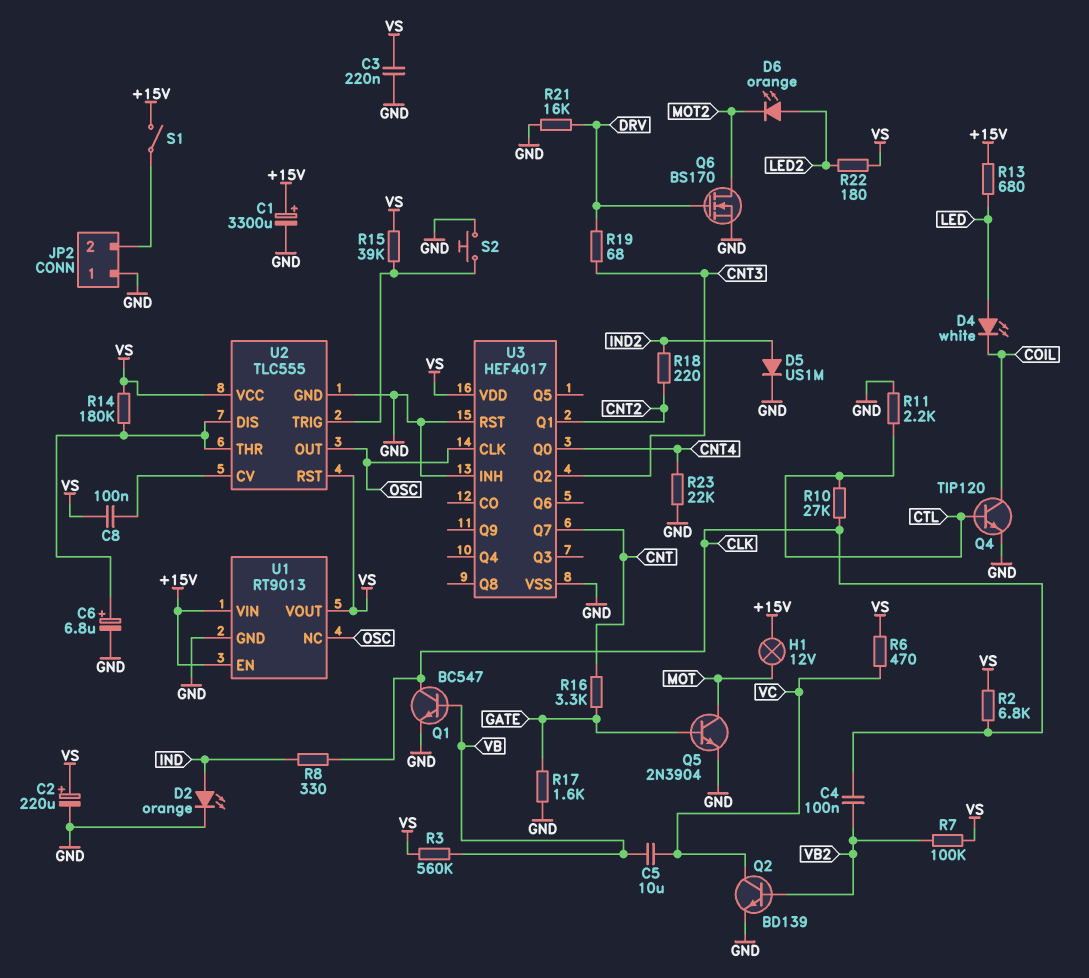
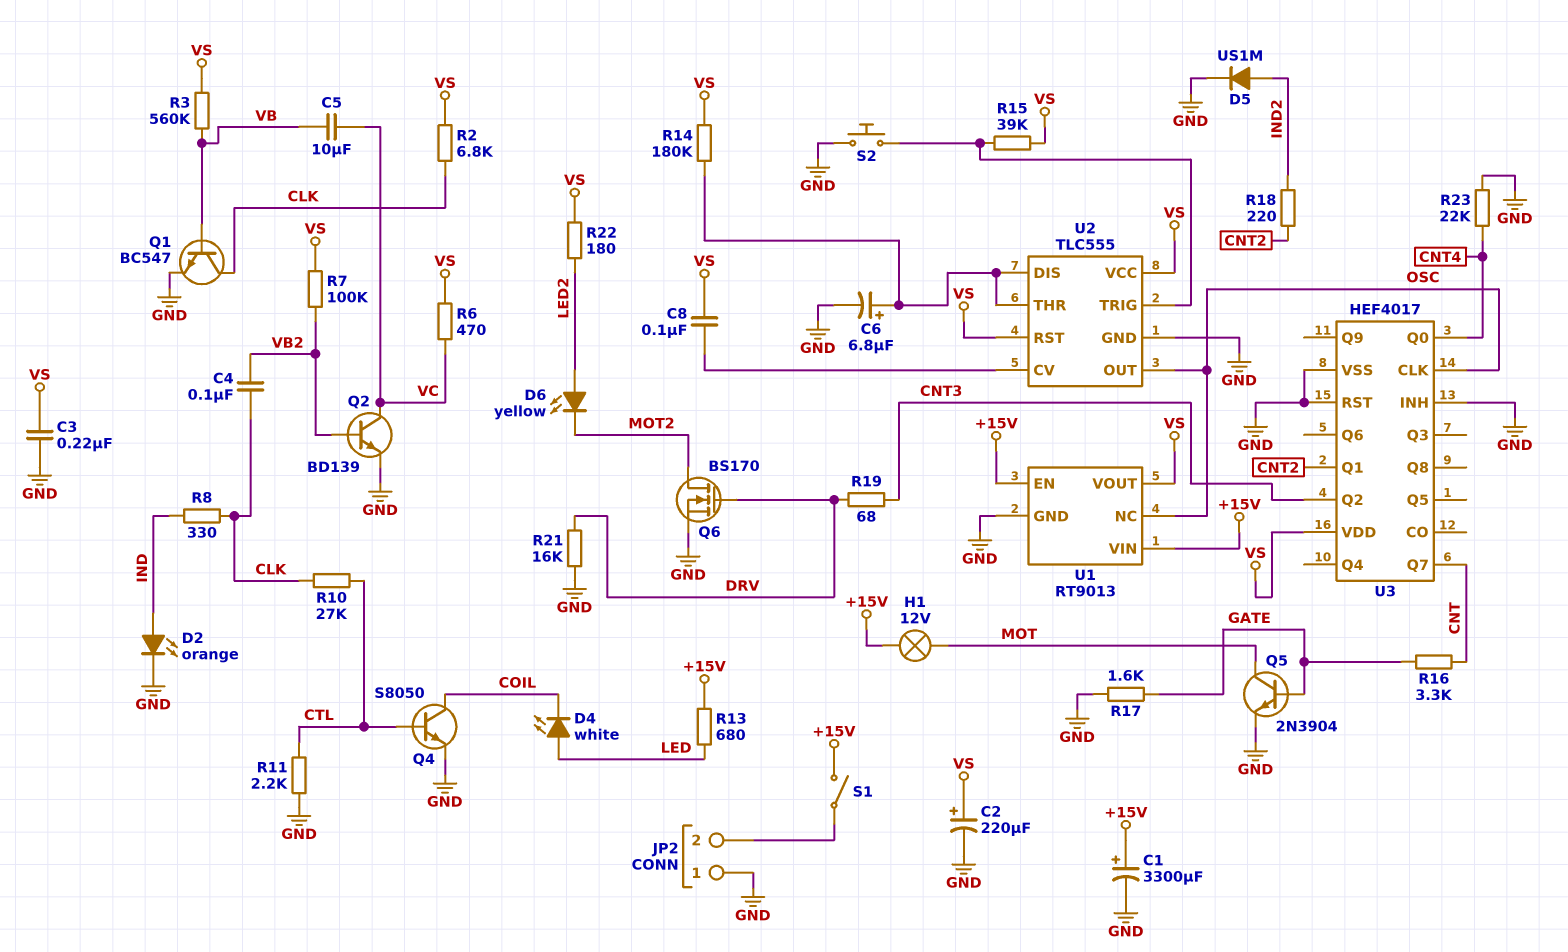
D6: LED orange (A LED2, K MOT2) -> LED yellow (A LED2, K MOT2)
Q4: NPN TIP120 (B CTL, C COIL, E GND) -> NPN S8050 (B CTL, C COIL, E GND)

